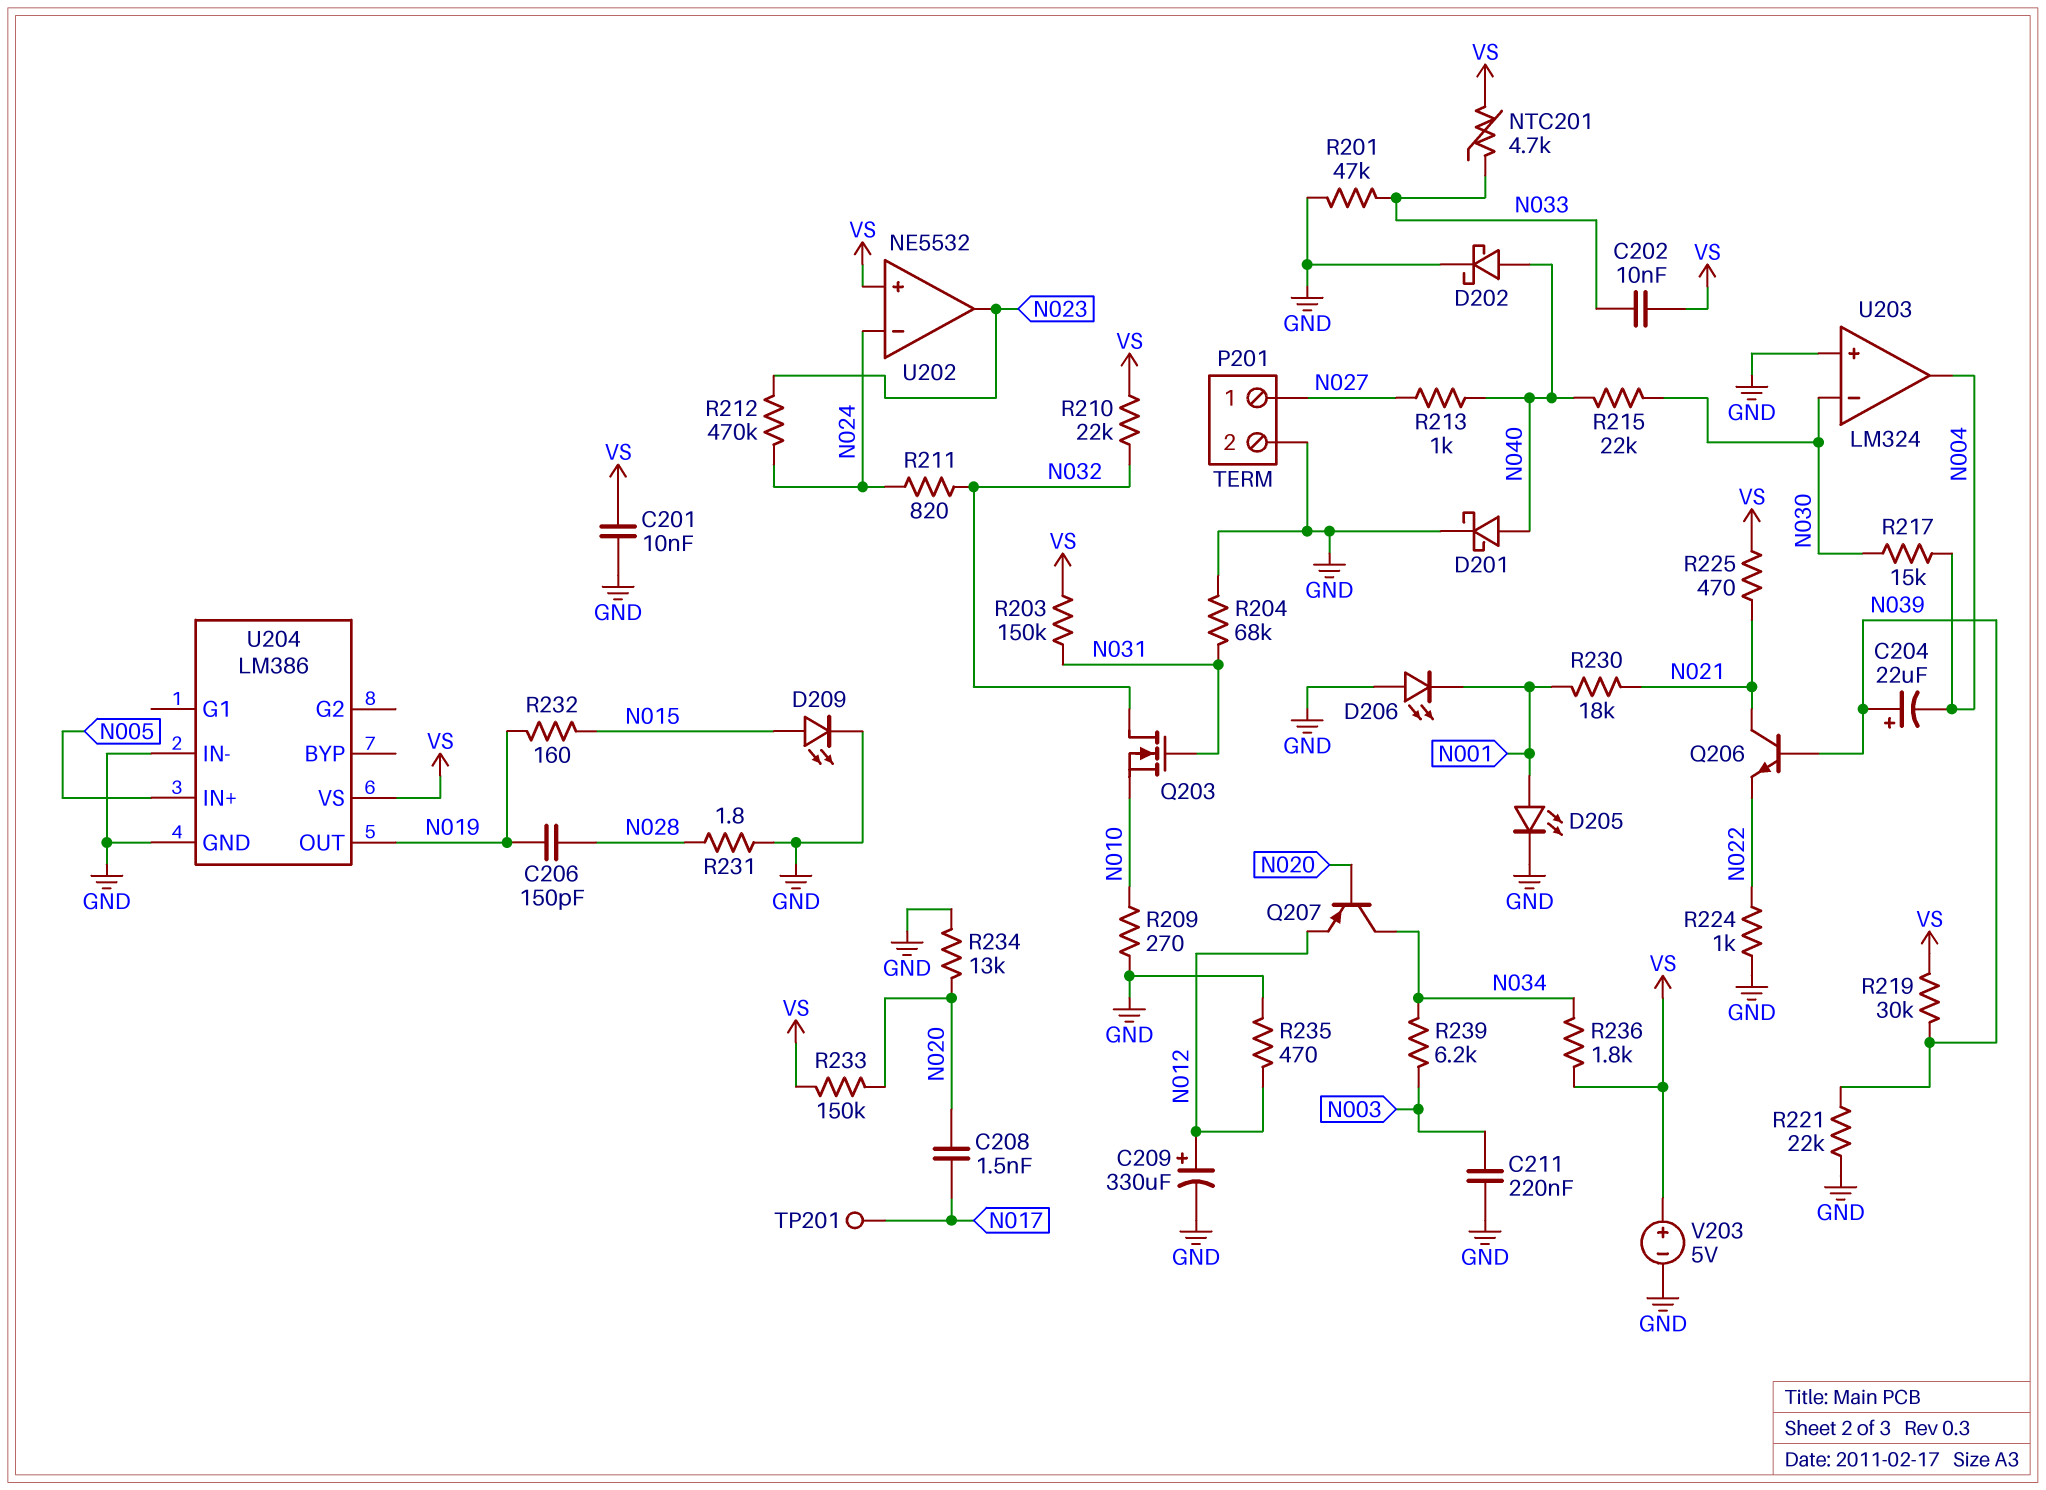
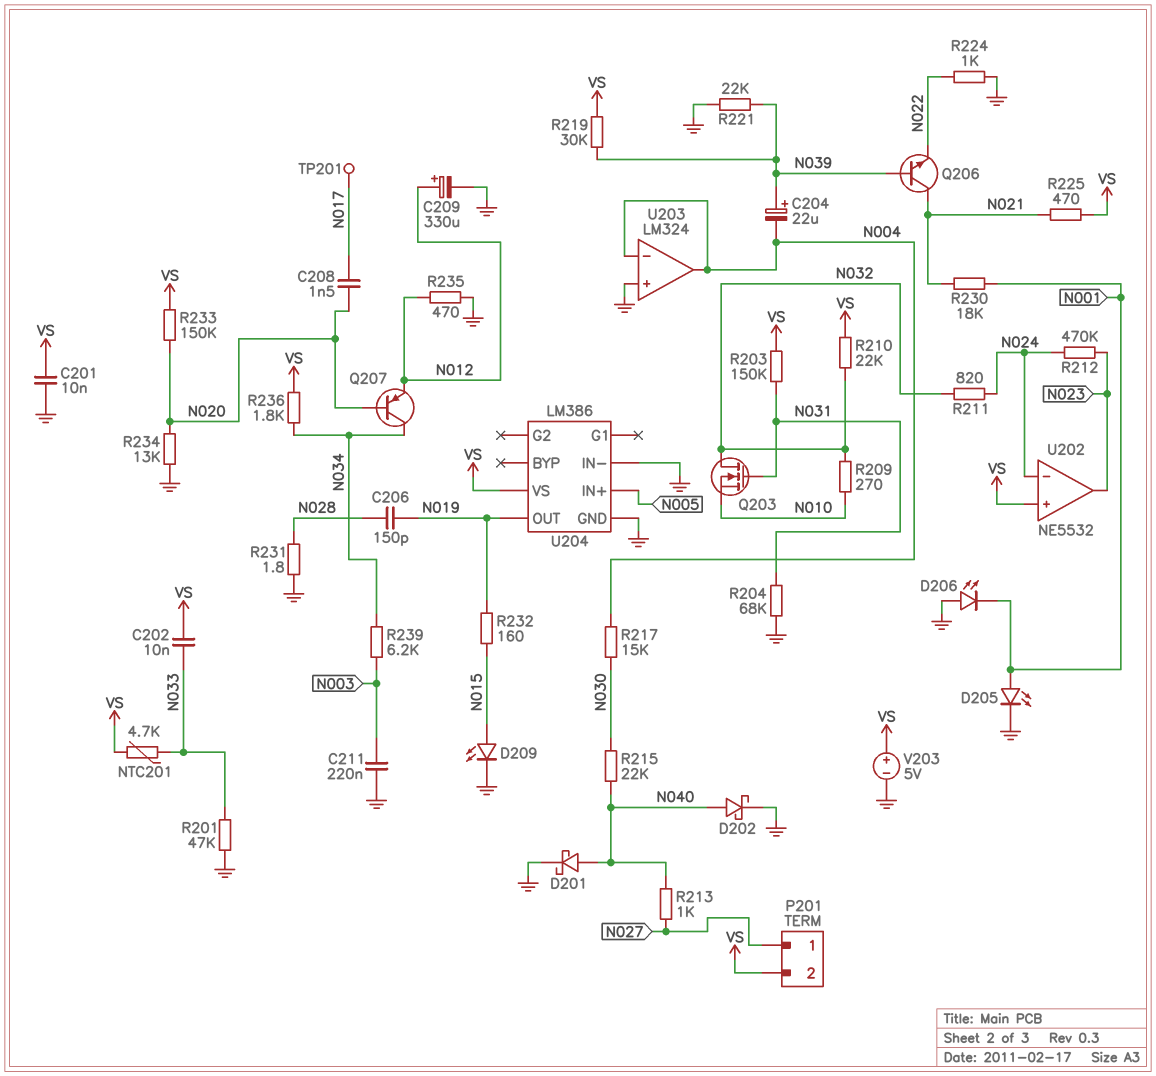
P201 pin 2: GND -> VS
R209: 270 (GND, N010) -> 270 (N010, N032)
U203 pin in-: N030 -> N004

